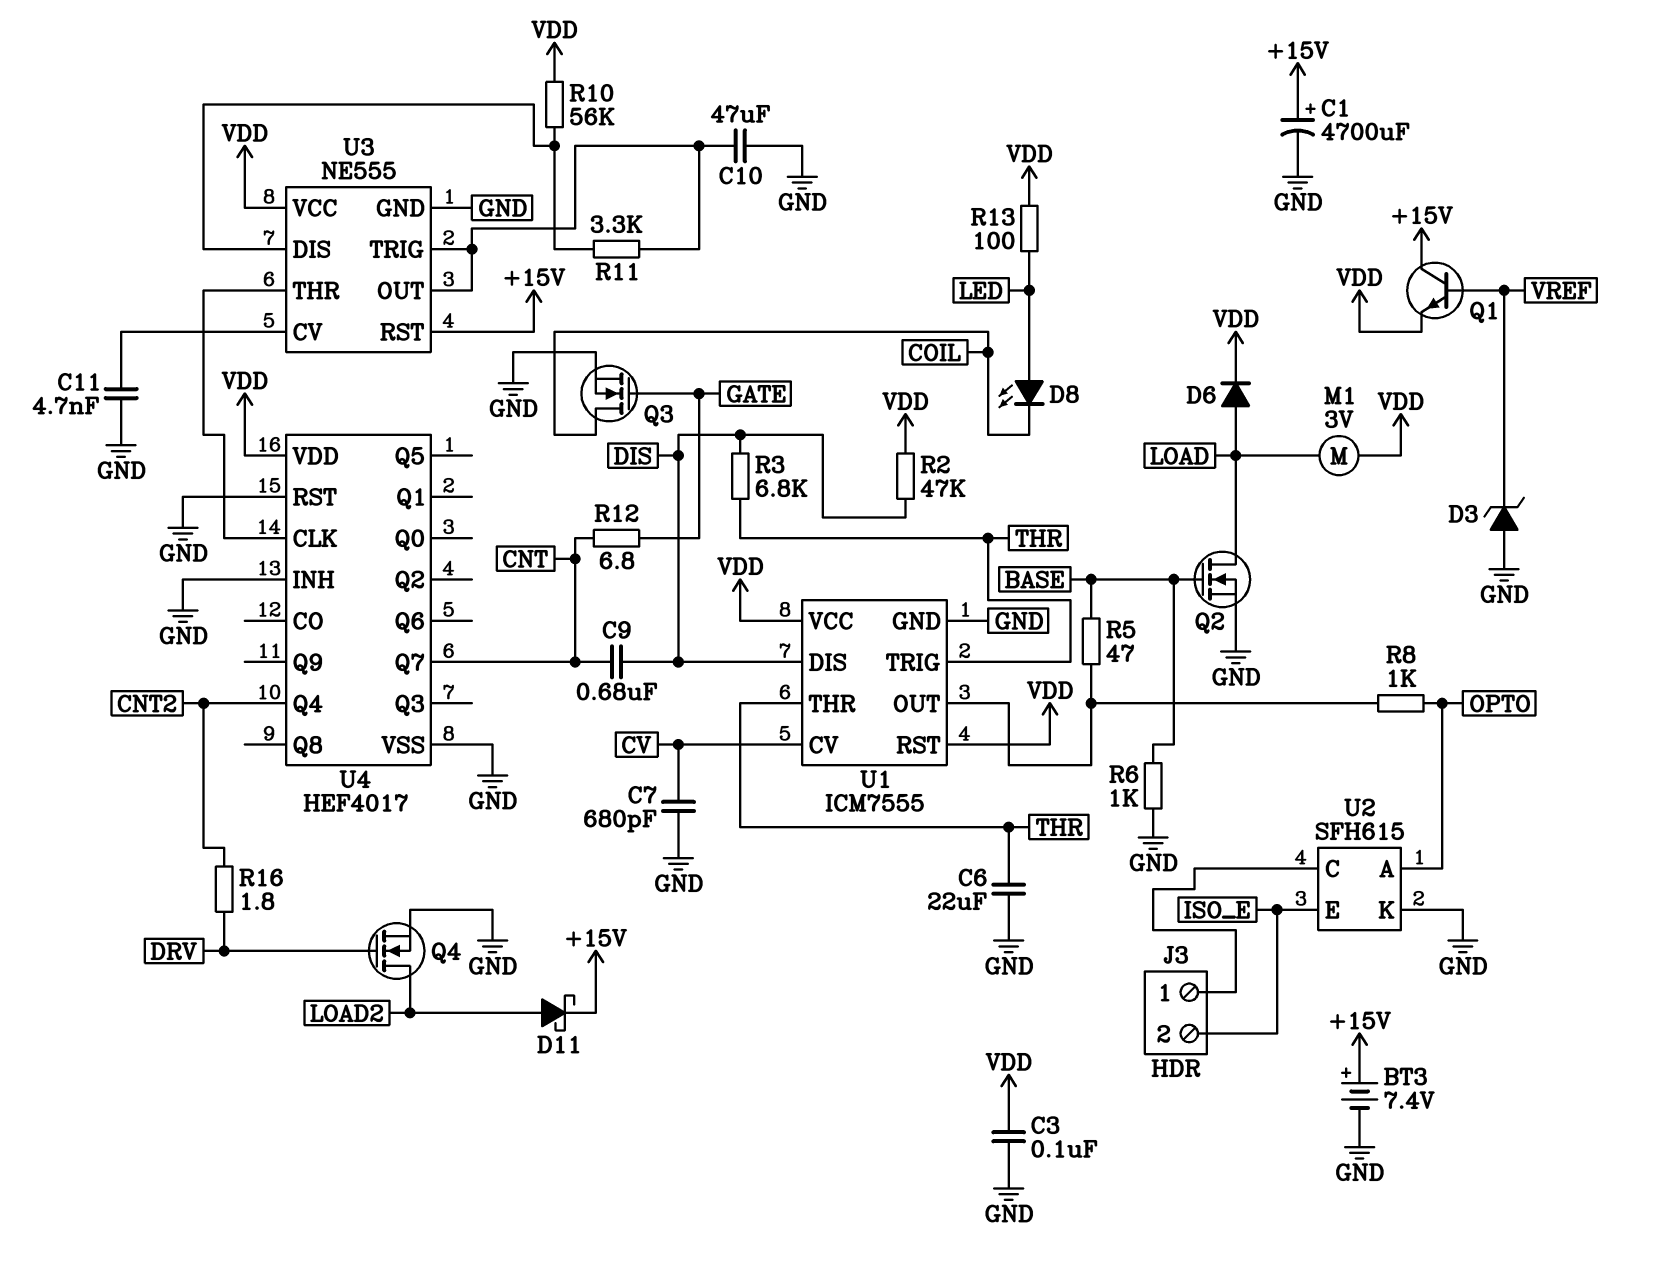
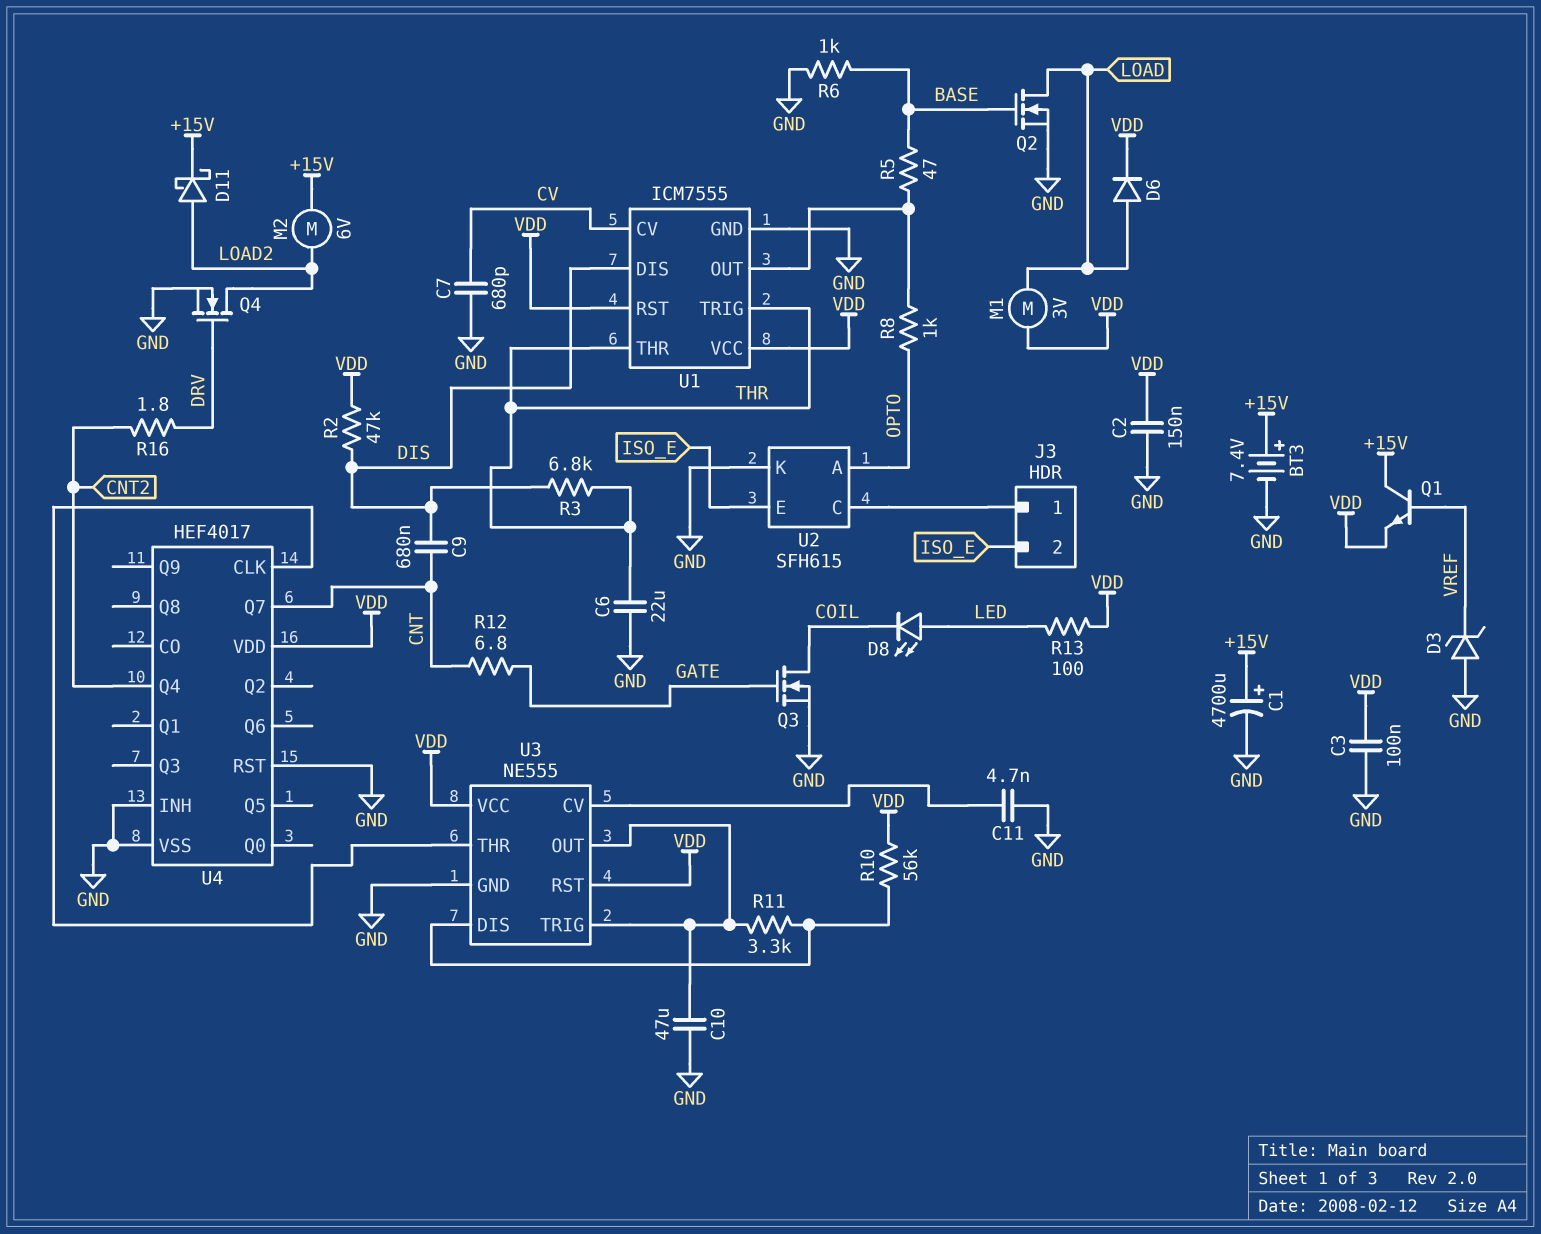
C2: none -> 150nF (GND, VDD)
M2: none -> motor 6V (+15V, LOAD2)
U3 pin RST: +15V -> VDD

